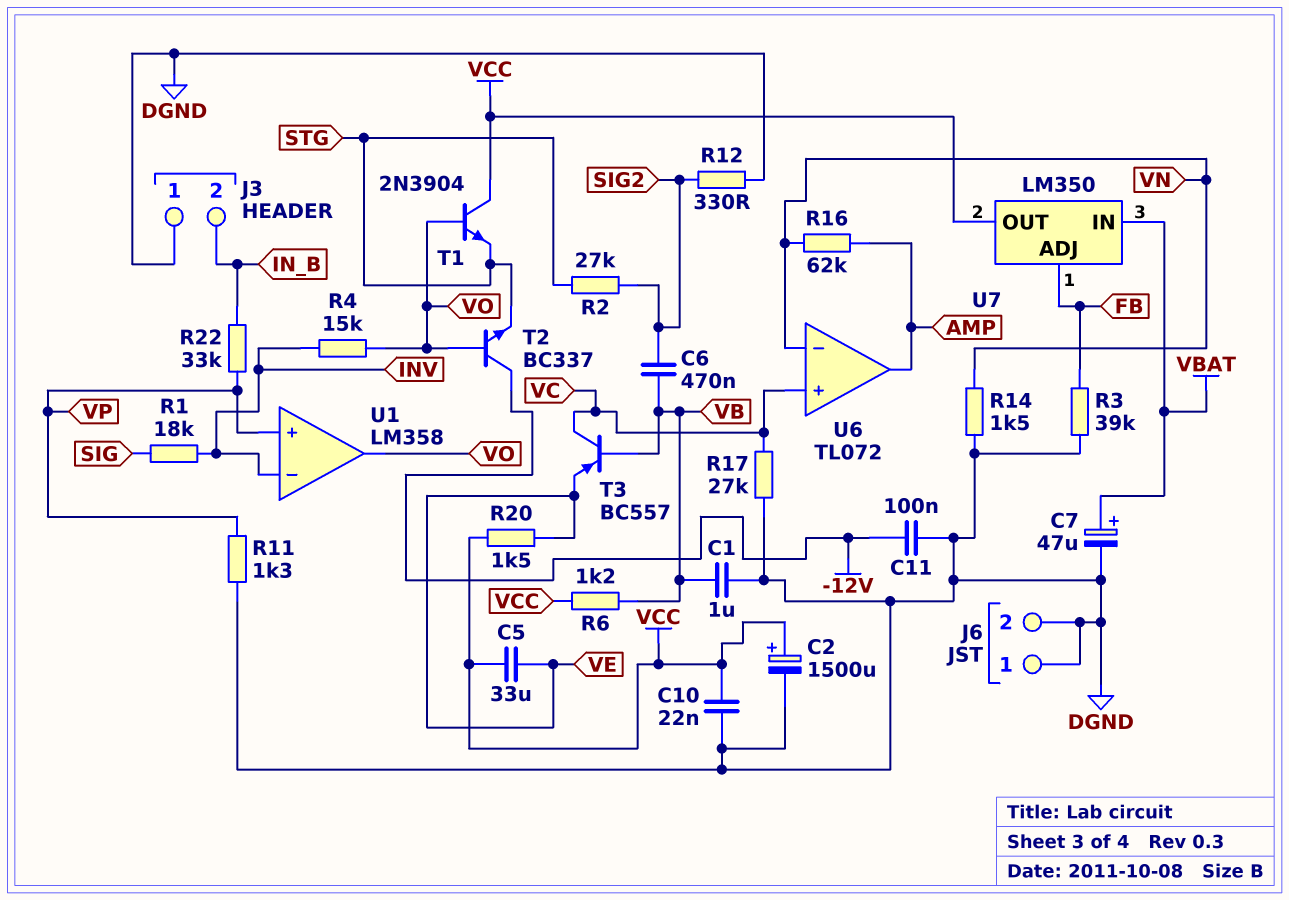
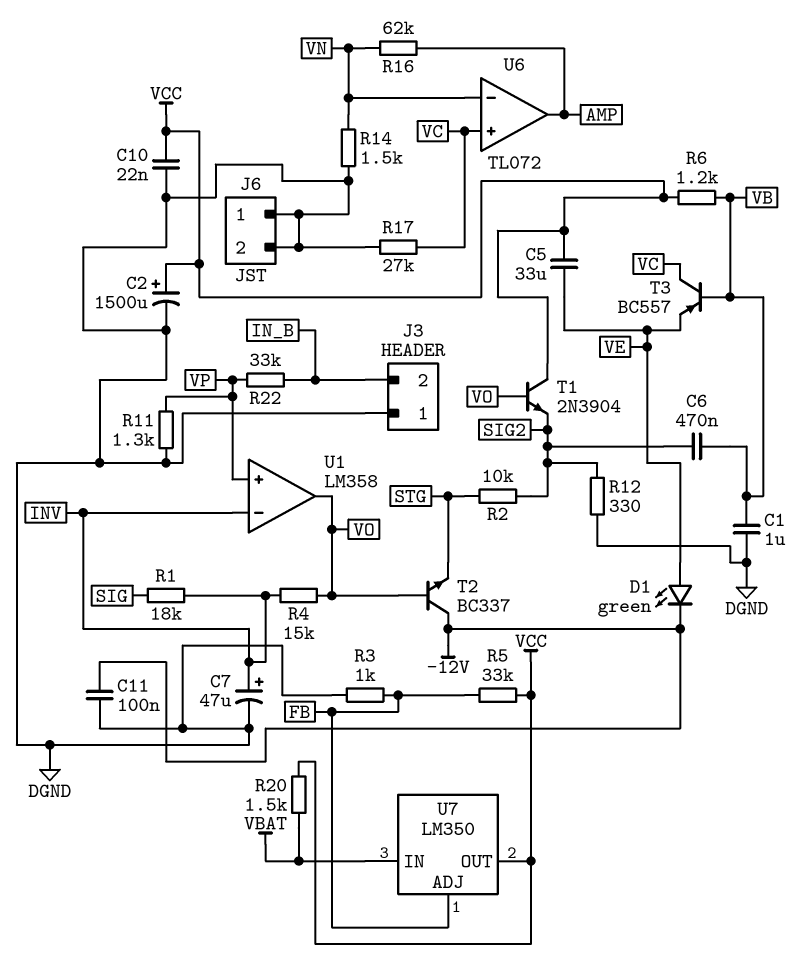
C7: 47uF (plus VBAT, minus DGND) -> 47uF (plus INV, minus DGND)
D1: none -> LED green (A VE, K -12V)
R2: 27k (SIG2, STG) -> 10k (SIG2, STG)
R3: 39k (DGND, FB) -> 1k (DGND, FB)
R5: none -> 33k (FB, VCC)
R20: 1.5k (VCC, VE) -> 1.5k (VBAT, VCC)
T1: NPN 2N3904 (B VO, C VCC, E STG) -> NPN 2N3904 (B VO, C VCC, E SIG2)

